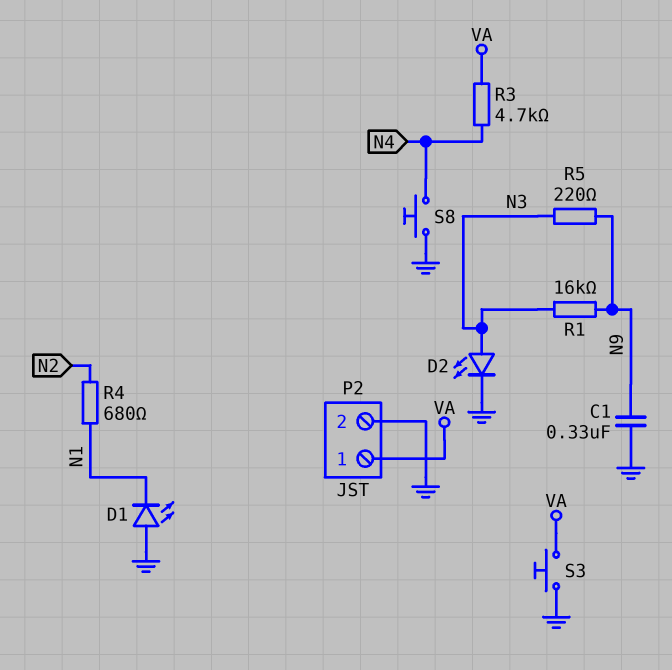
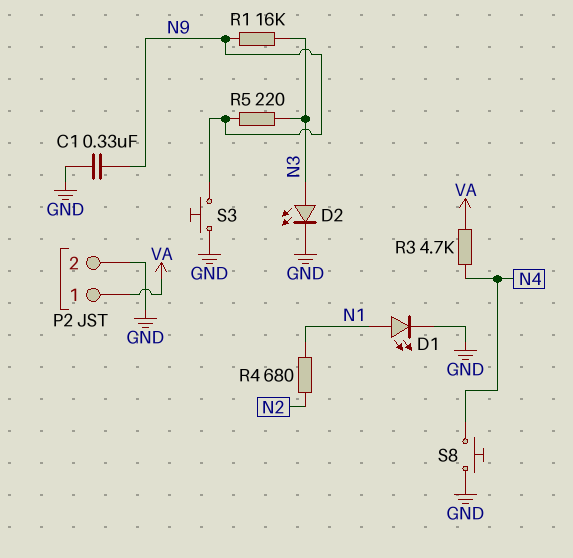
D1: LED (A GND, K N1) -> LED (A N1, K GND)
S3: button (GND, VA) -> button (GND, N9)

